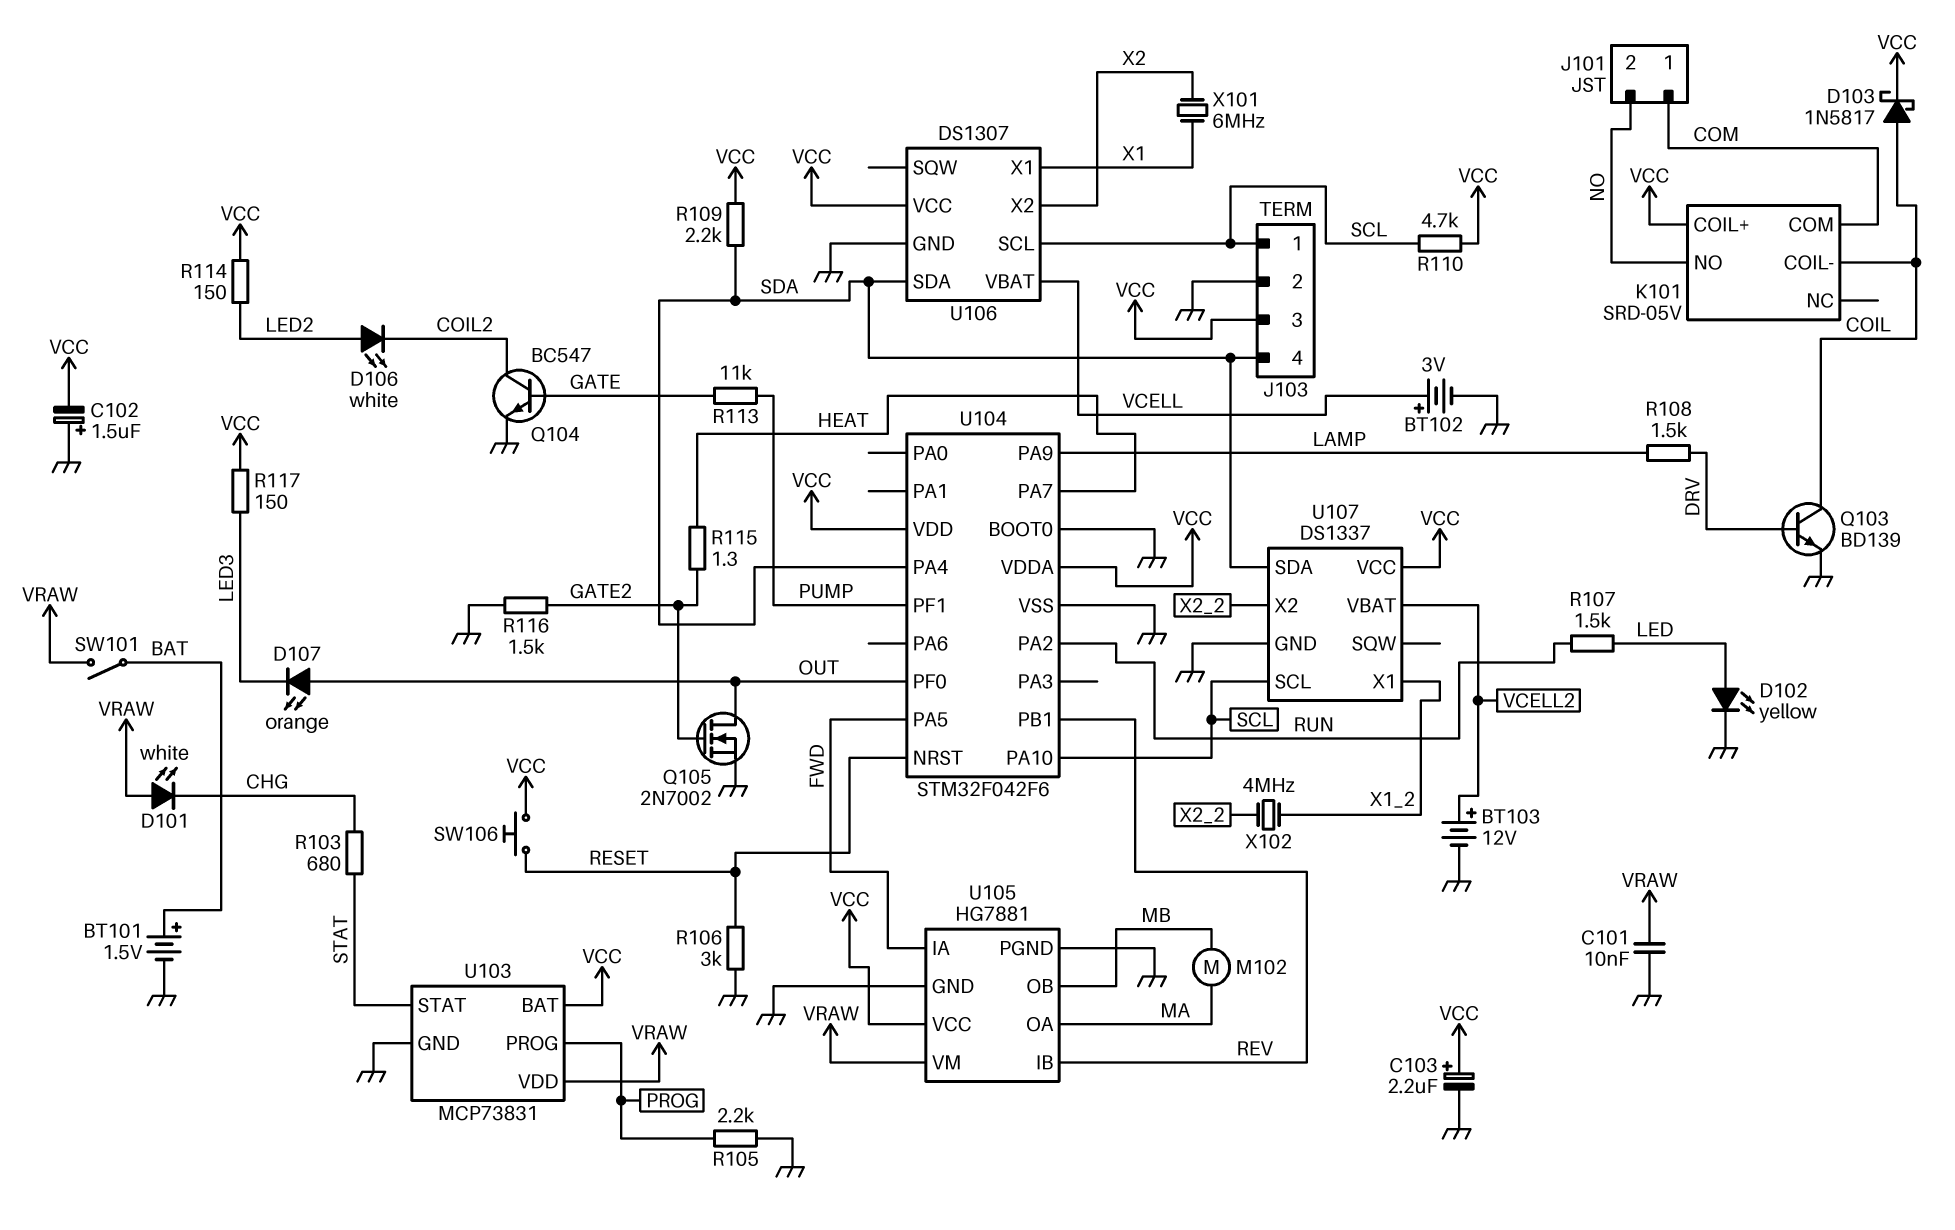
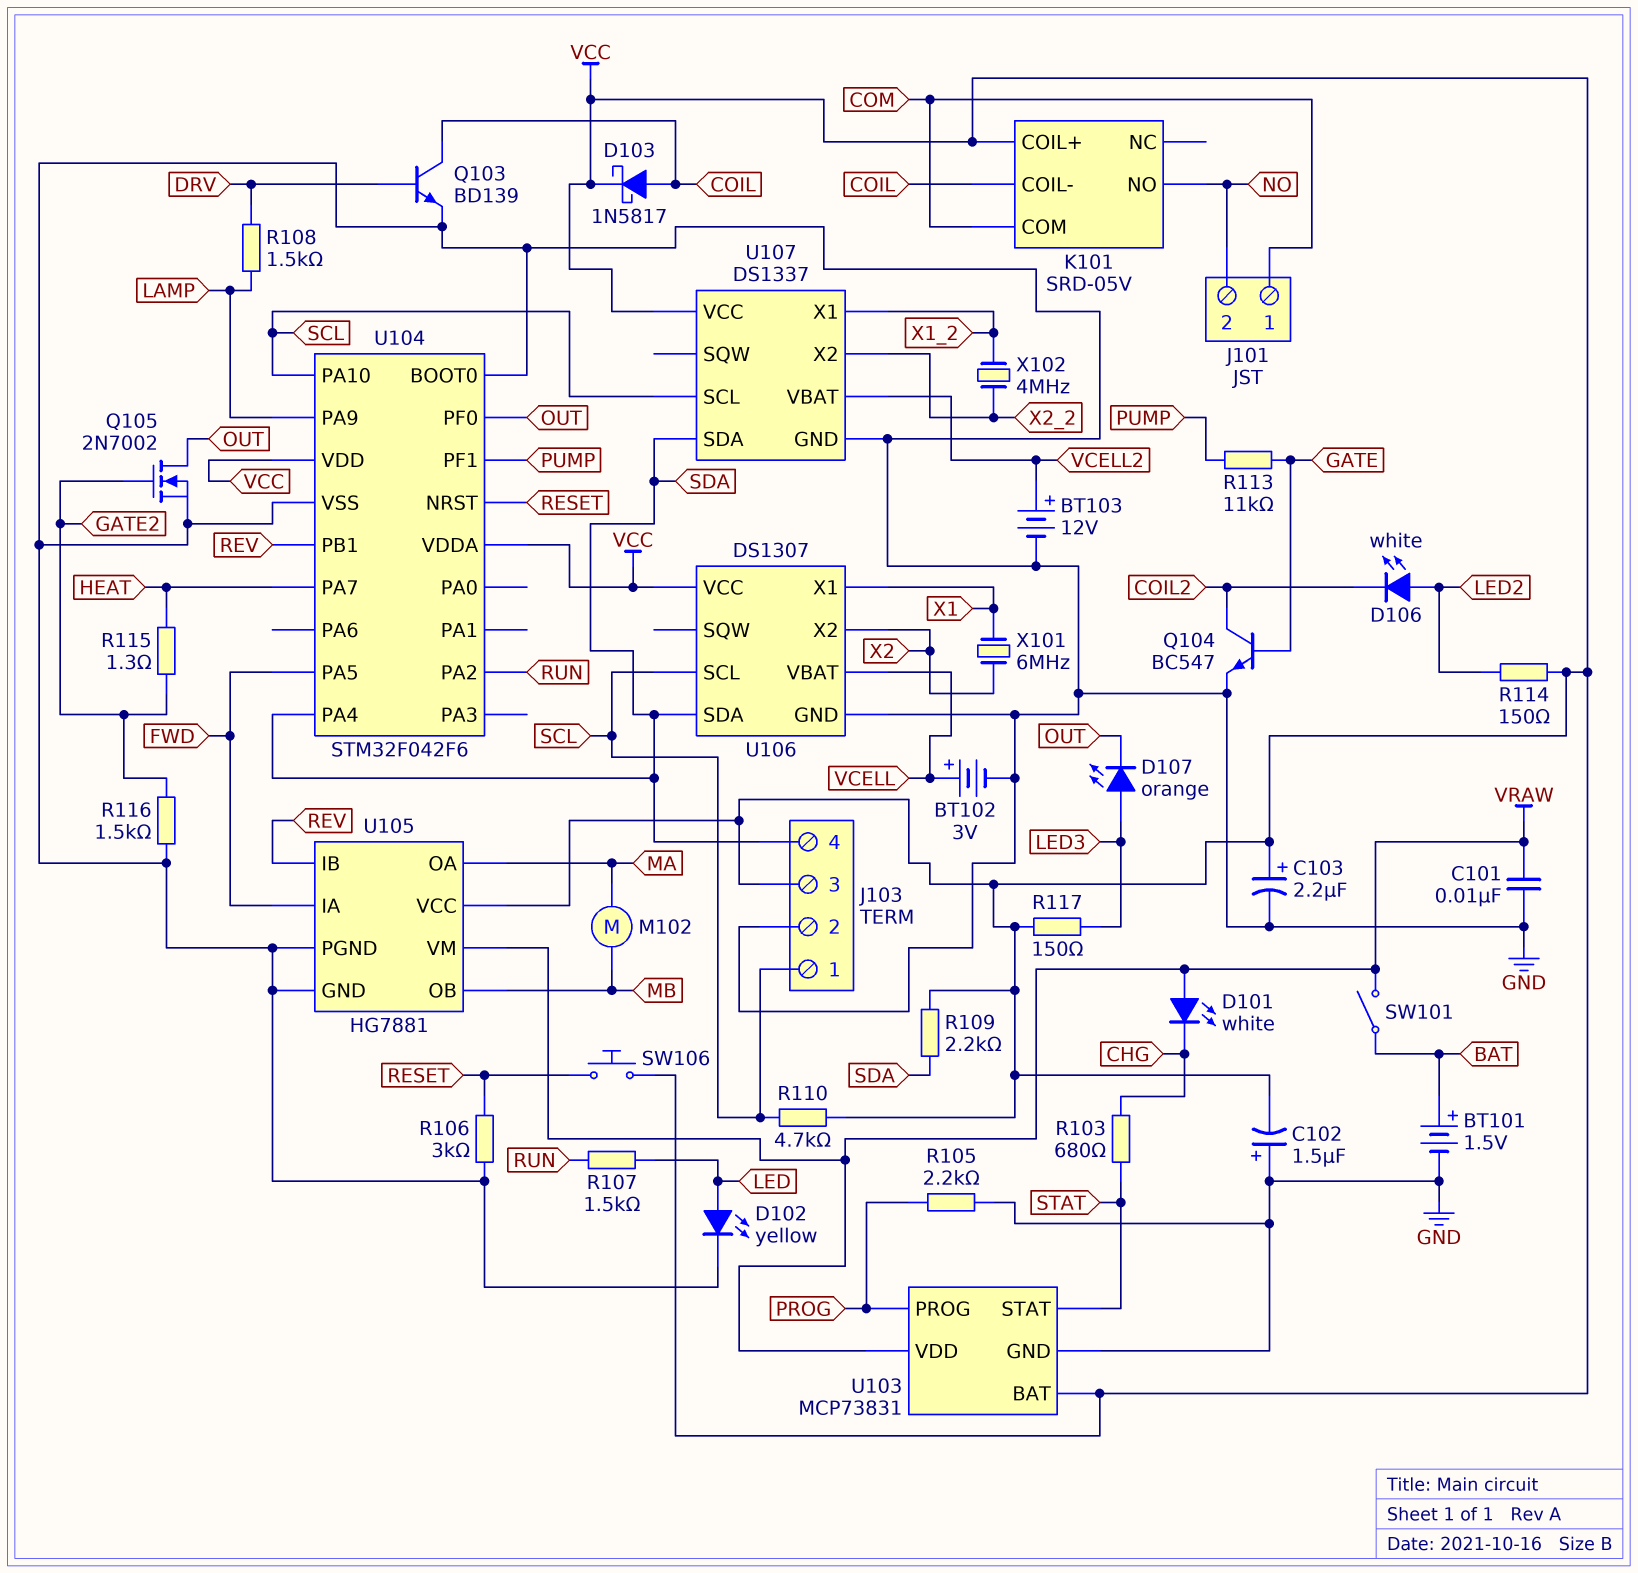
D107: LED orange (A OUT, K LED3) -> LED orange (A LED3, K OUT)

